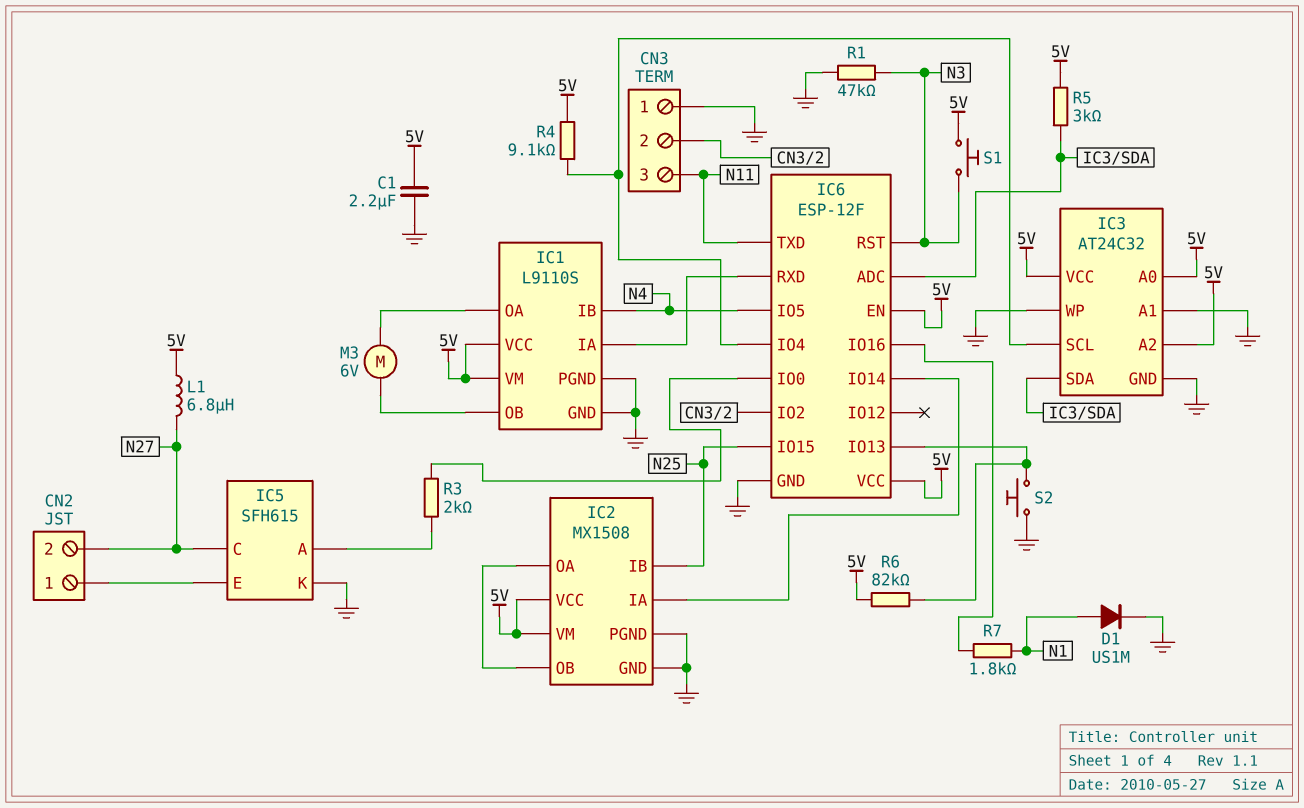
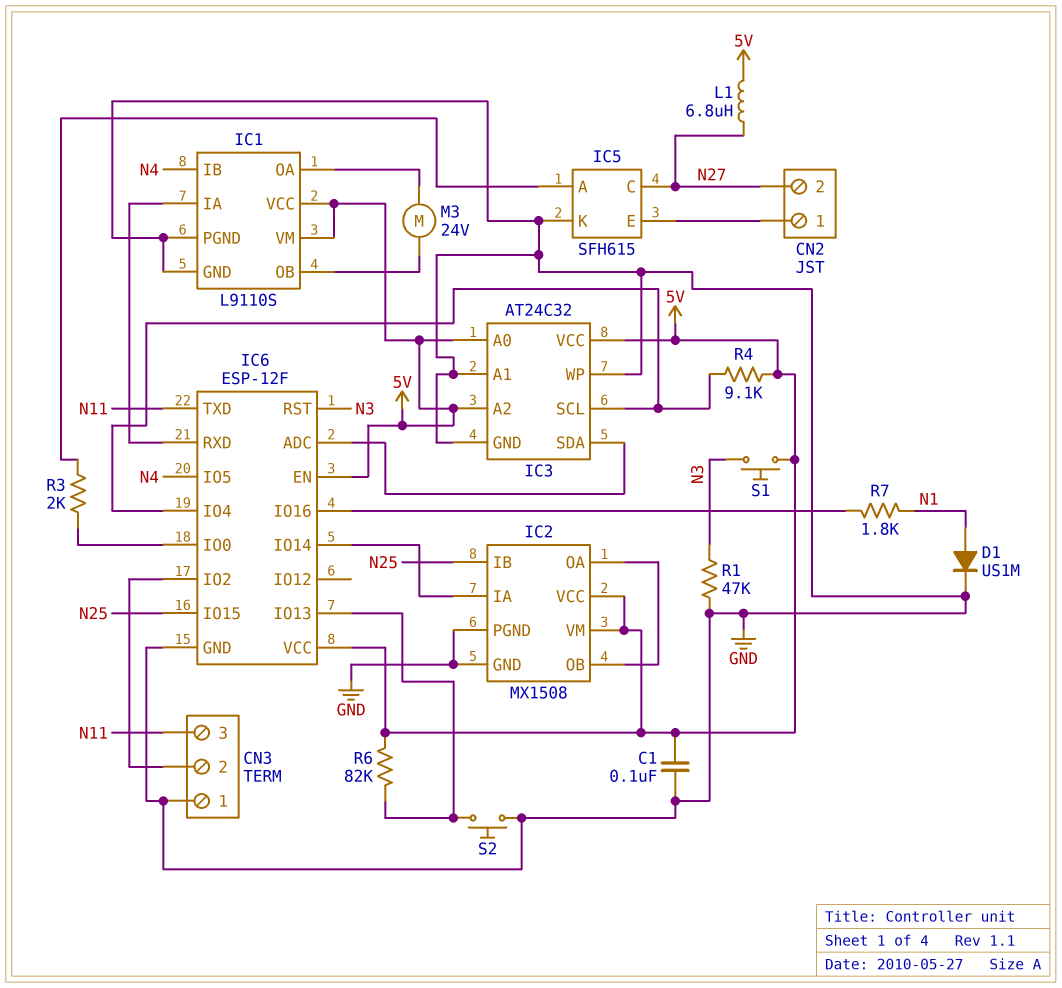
C1: 2.2uF (5V, GND) -> 100nF (5V, GND)
M3: motor 6V (IC1/OA, IC1/OB) -> motor 24V (IC1/OA, IC1/OB)
R5: 3k (5V, IC3/SDA) -> none

